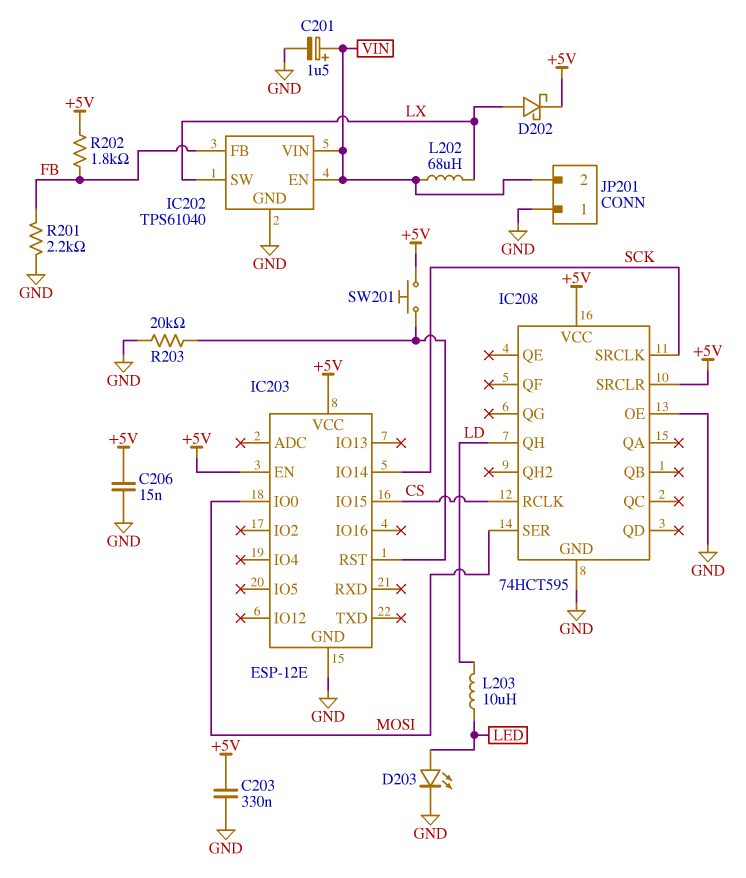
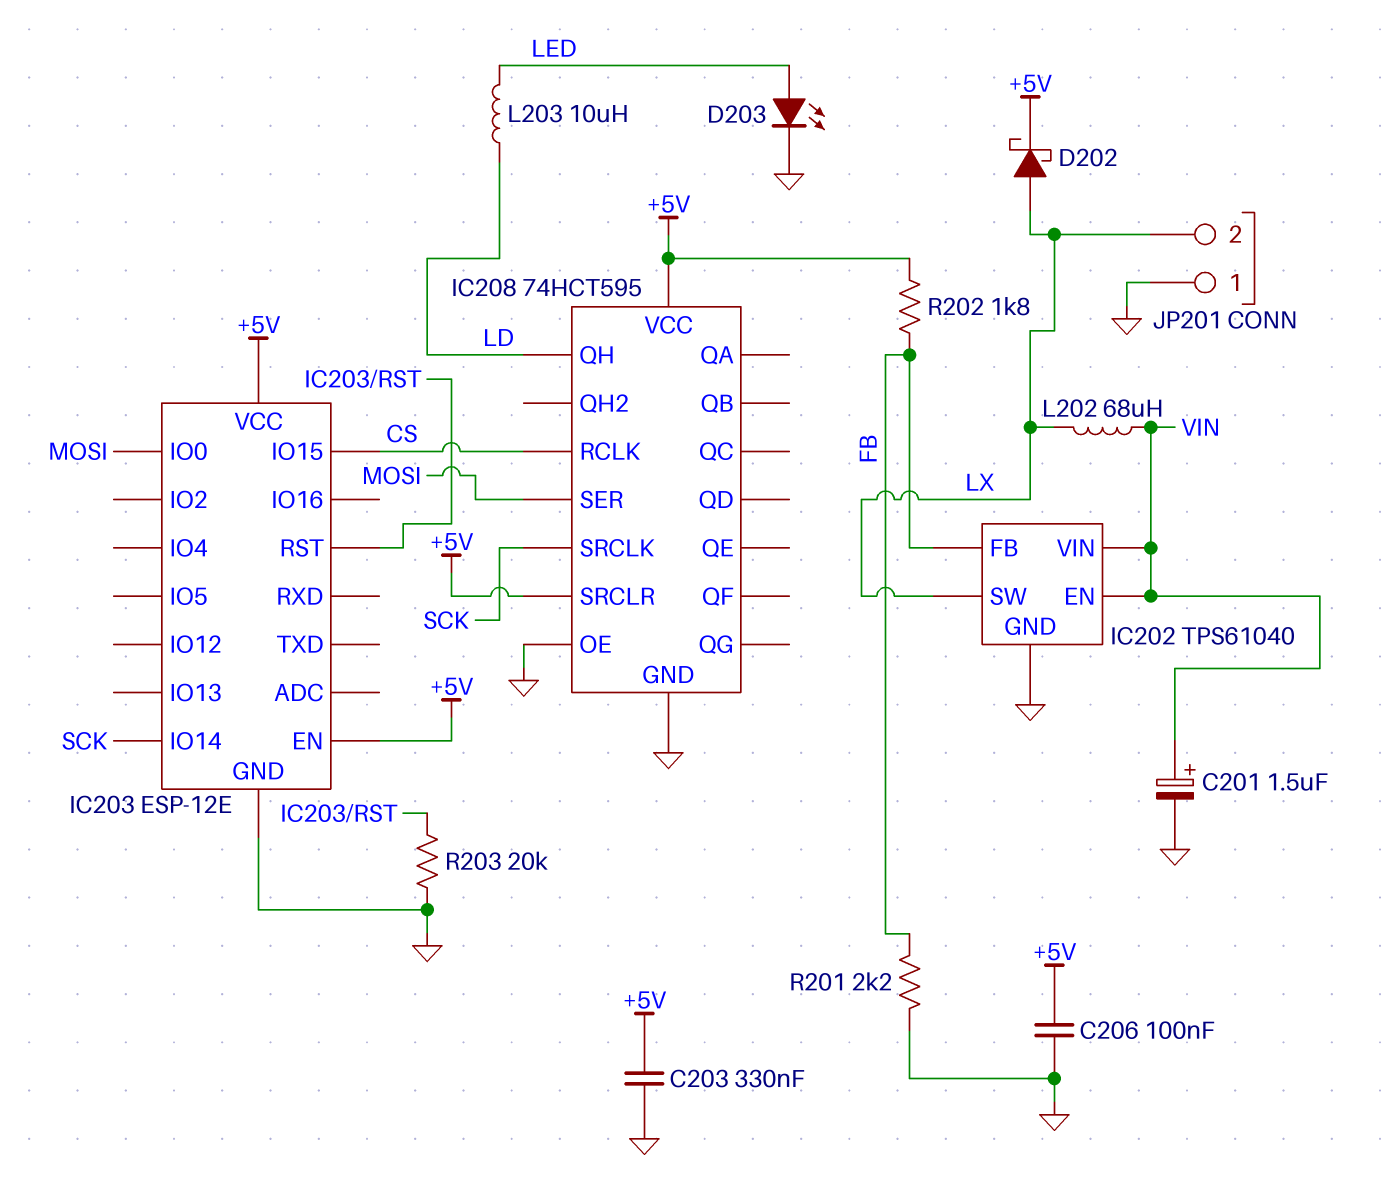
C206: 15nF (+5V, GND) -> 100nF (+5V, GND)
JP201 pin 2: VIN -> LX
SW201: button (+5V, IC203/RST) -> none

